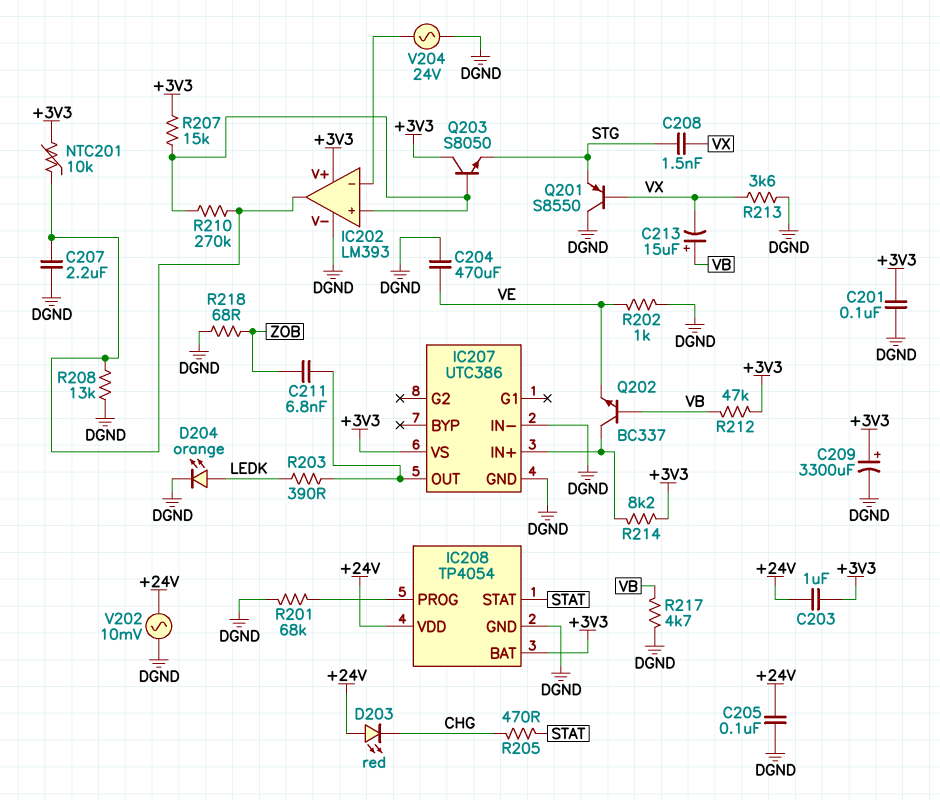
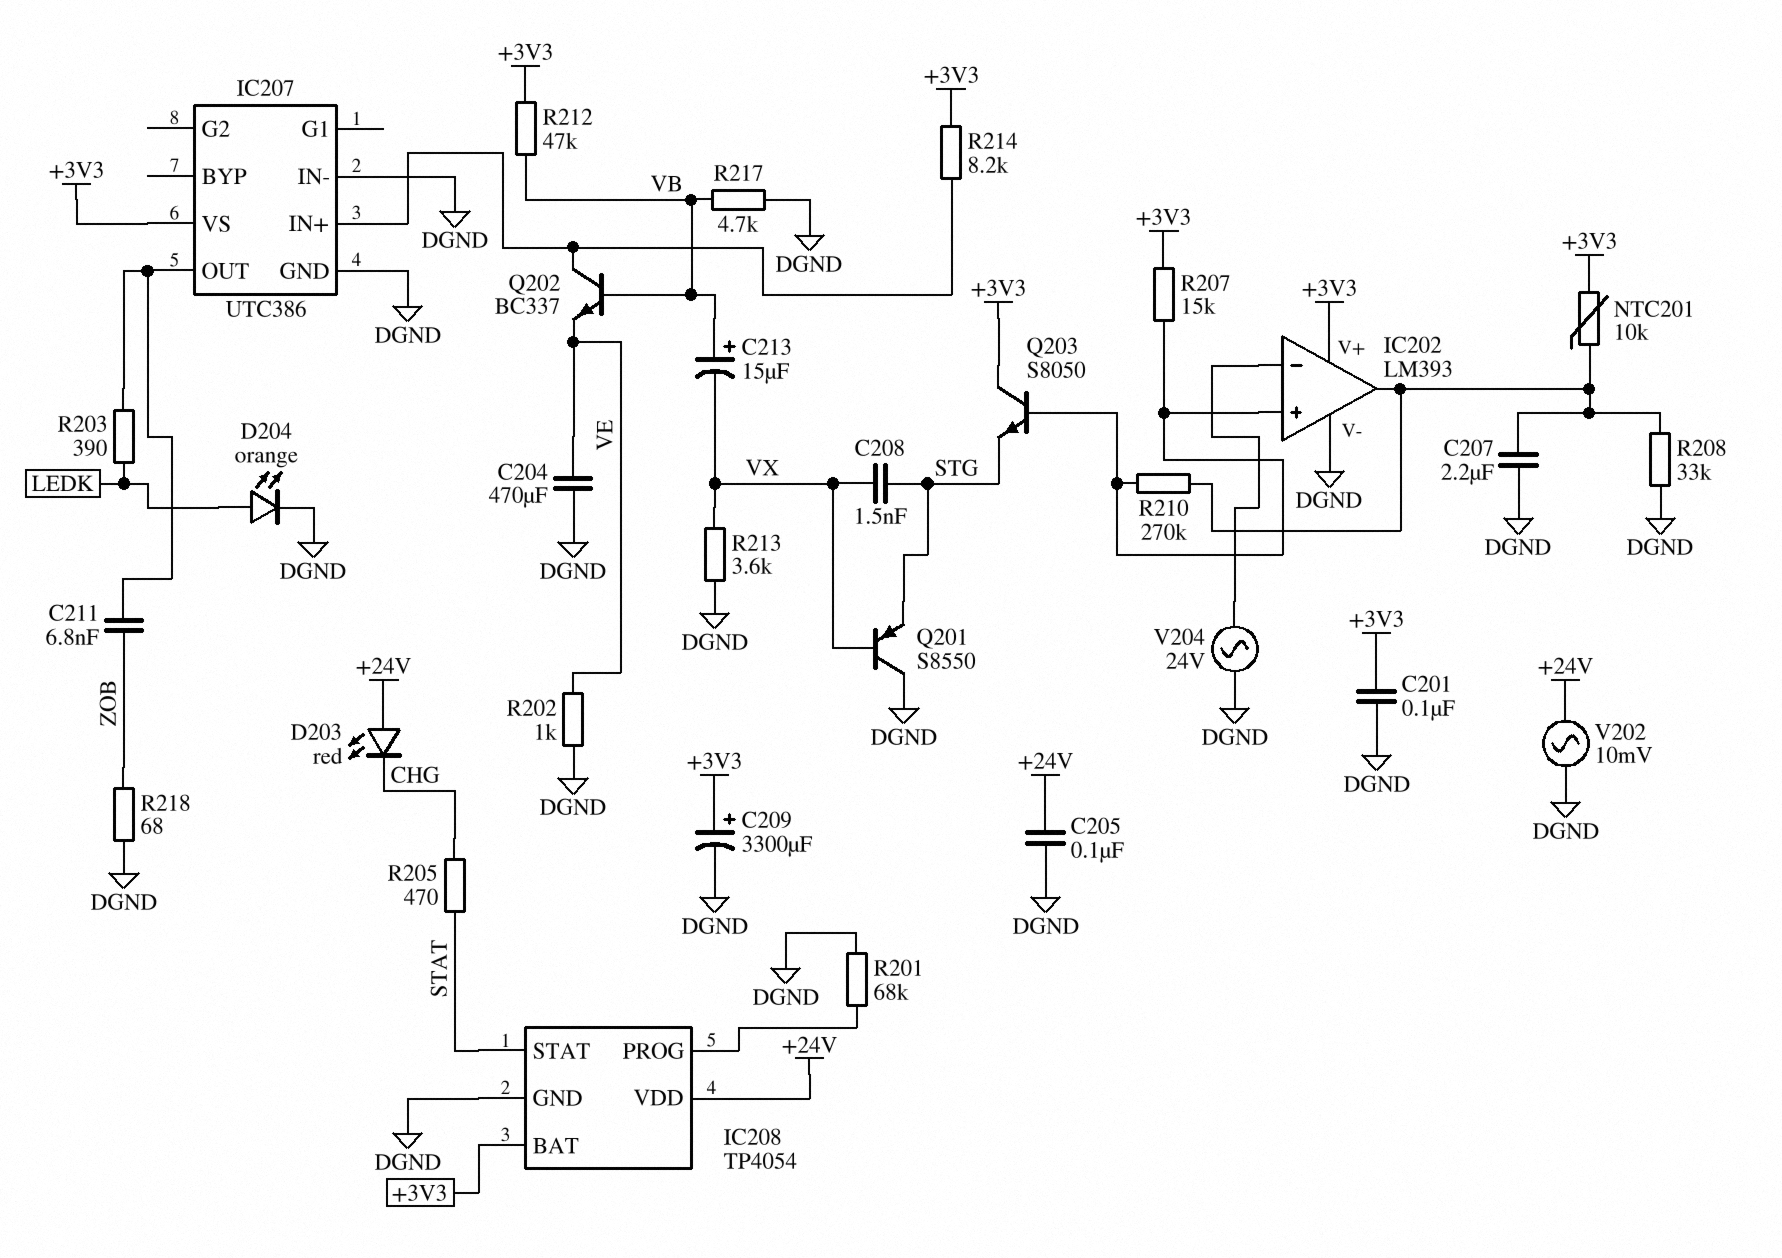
C203: 1uF (+3V3, +24V) -> none
R208: 13k (DGND, IC202/out) -> 33k (DGND, IC202/out)

